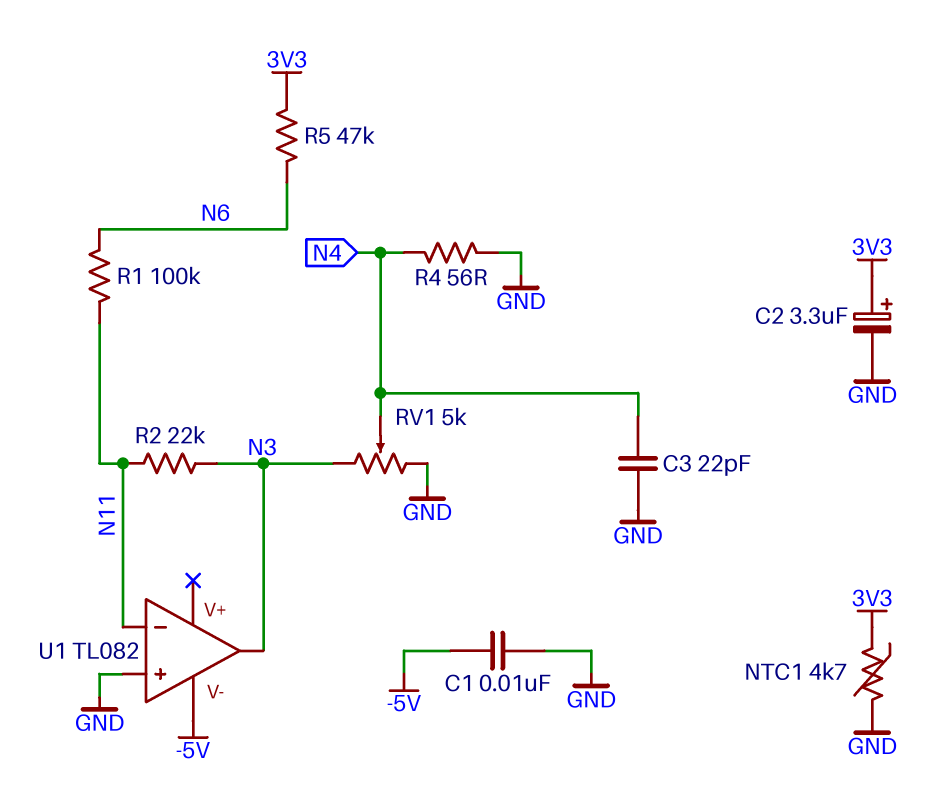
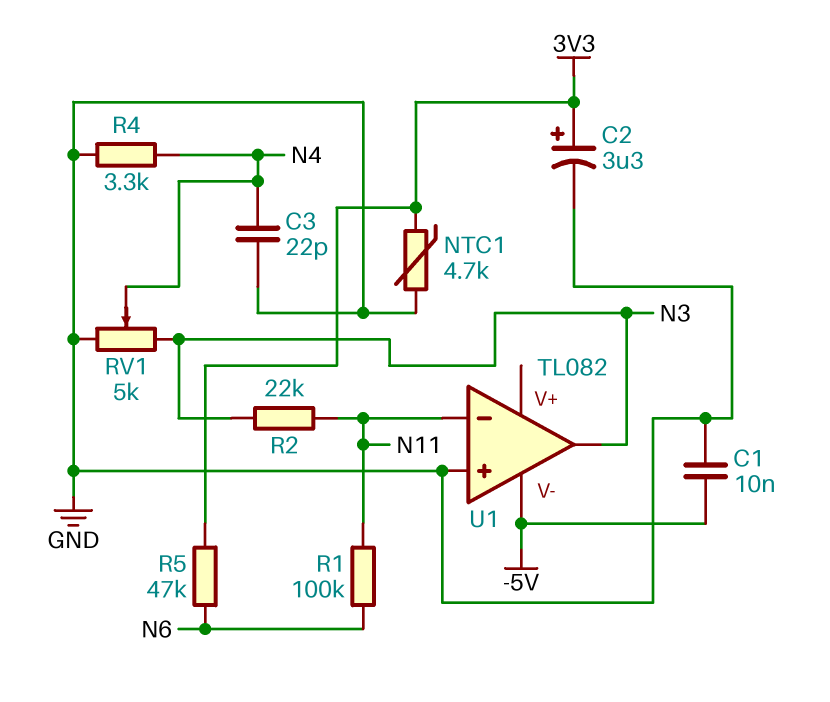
R4: 56 (GND, N4) -> 3.3k (GND, N4)

